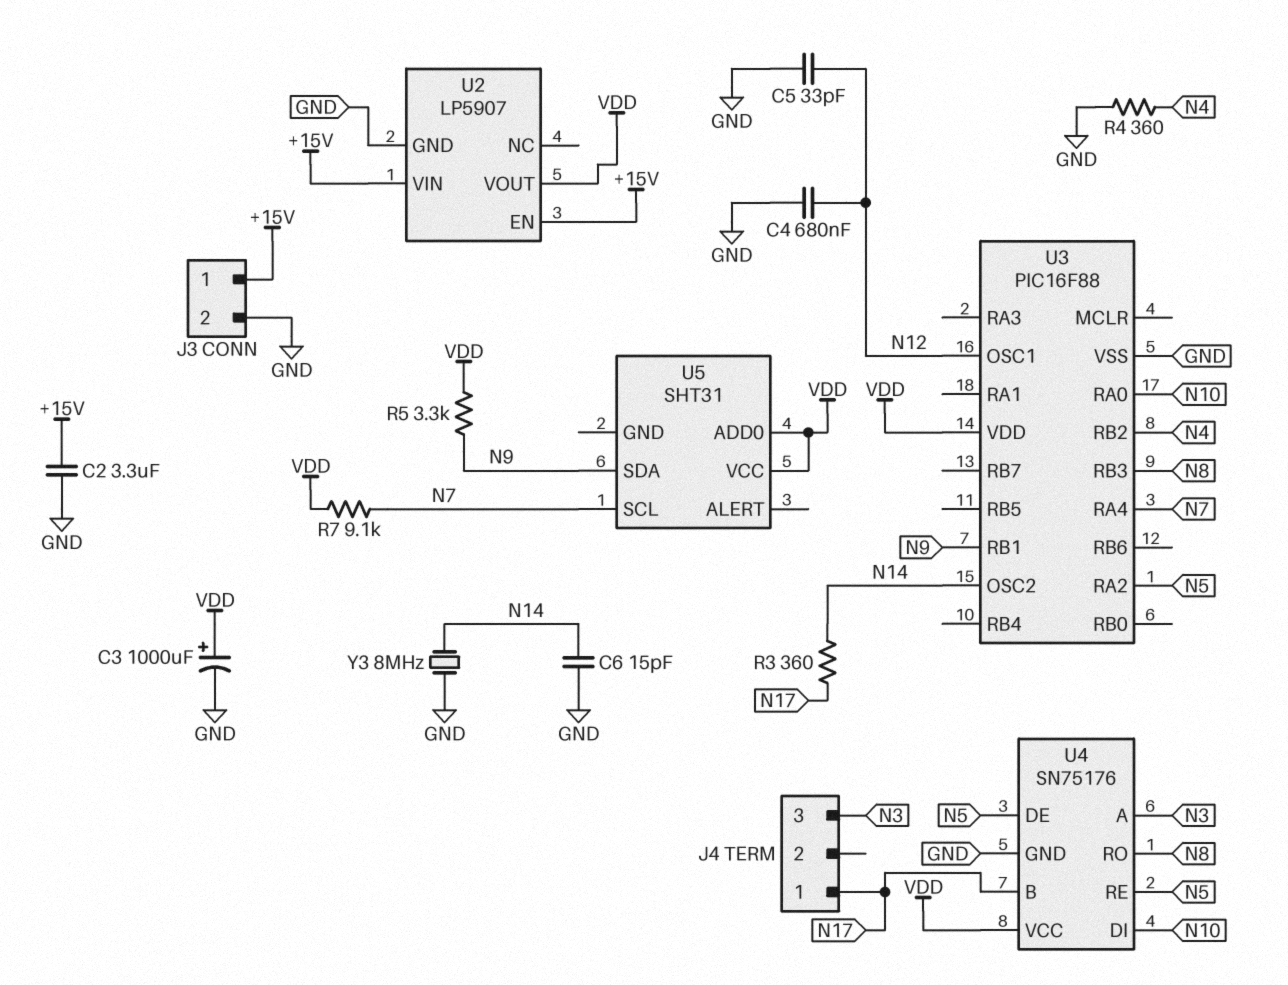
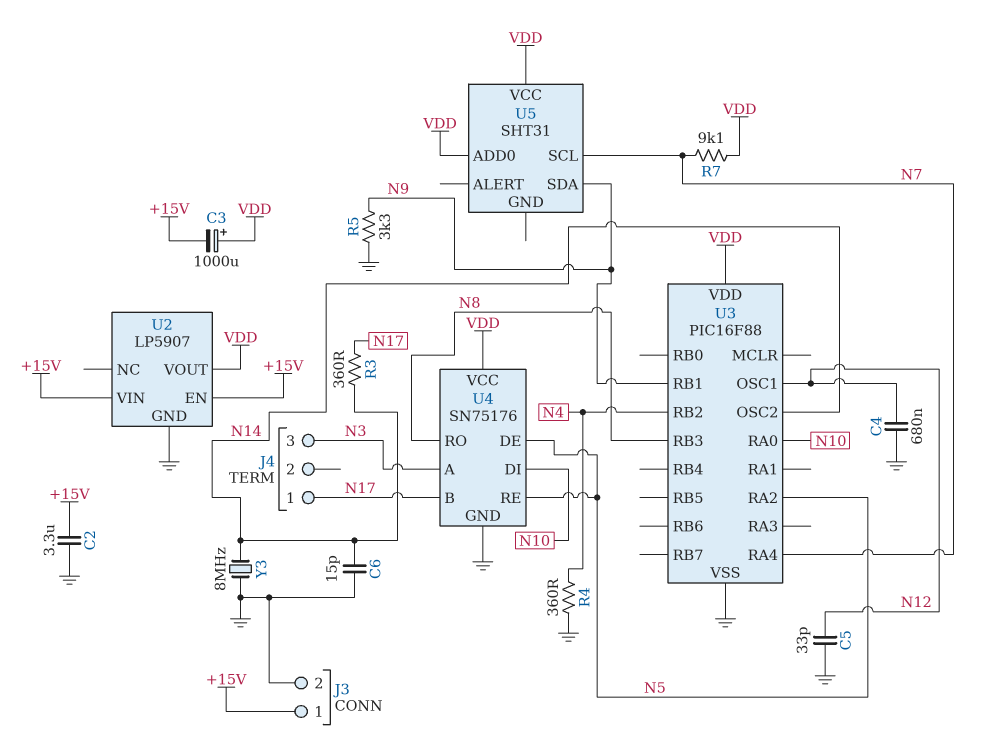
C3: 1000uF (plus VDD, minus GND) -> 1000uF (plus VDD, minus +15V)
R5: 3.3k (N9, VDD) -> 3.3k (GND, N9)

